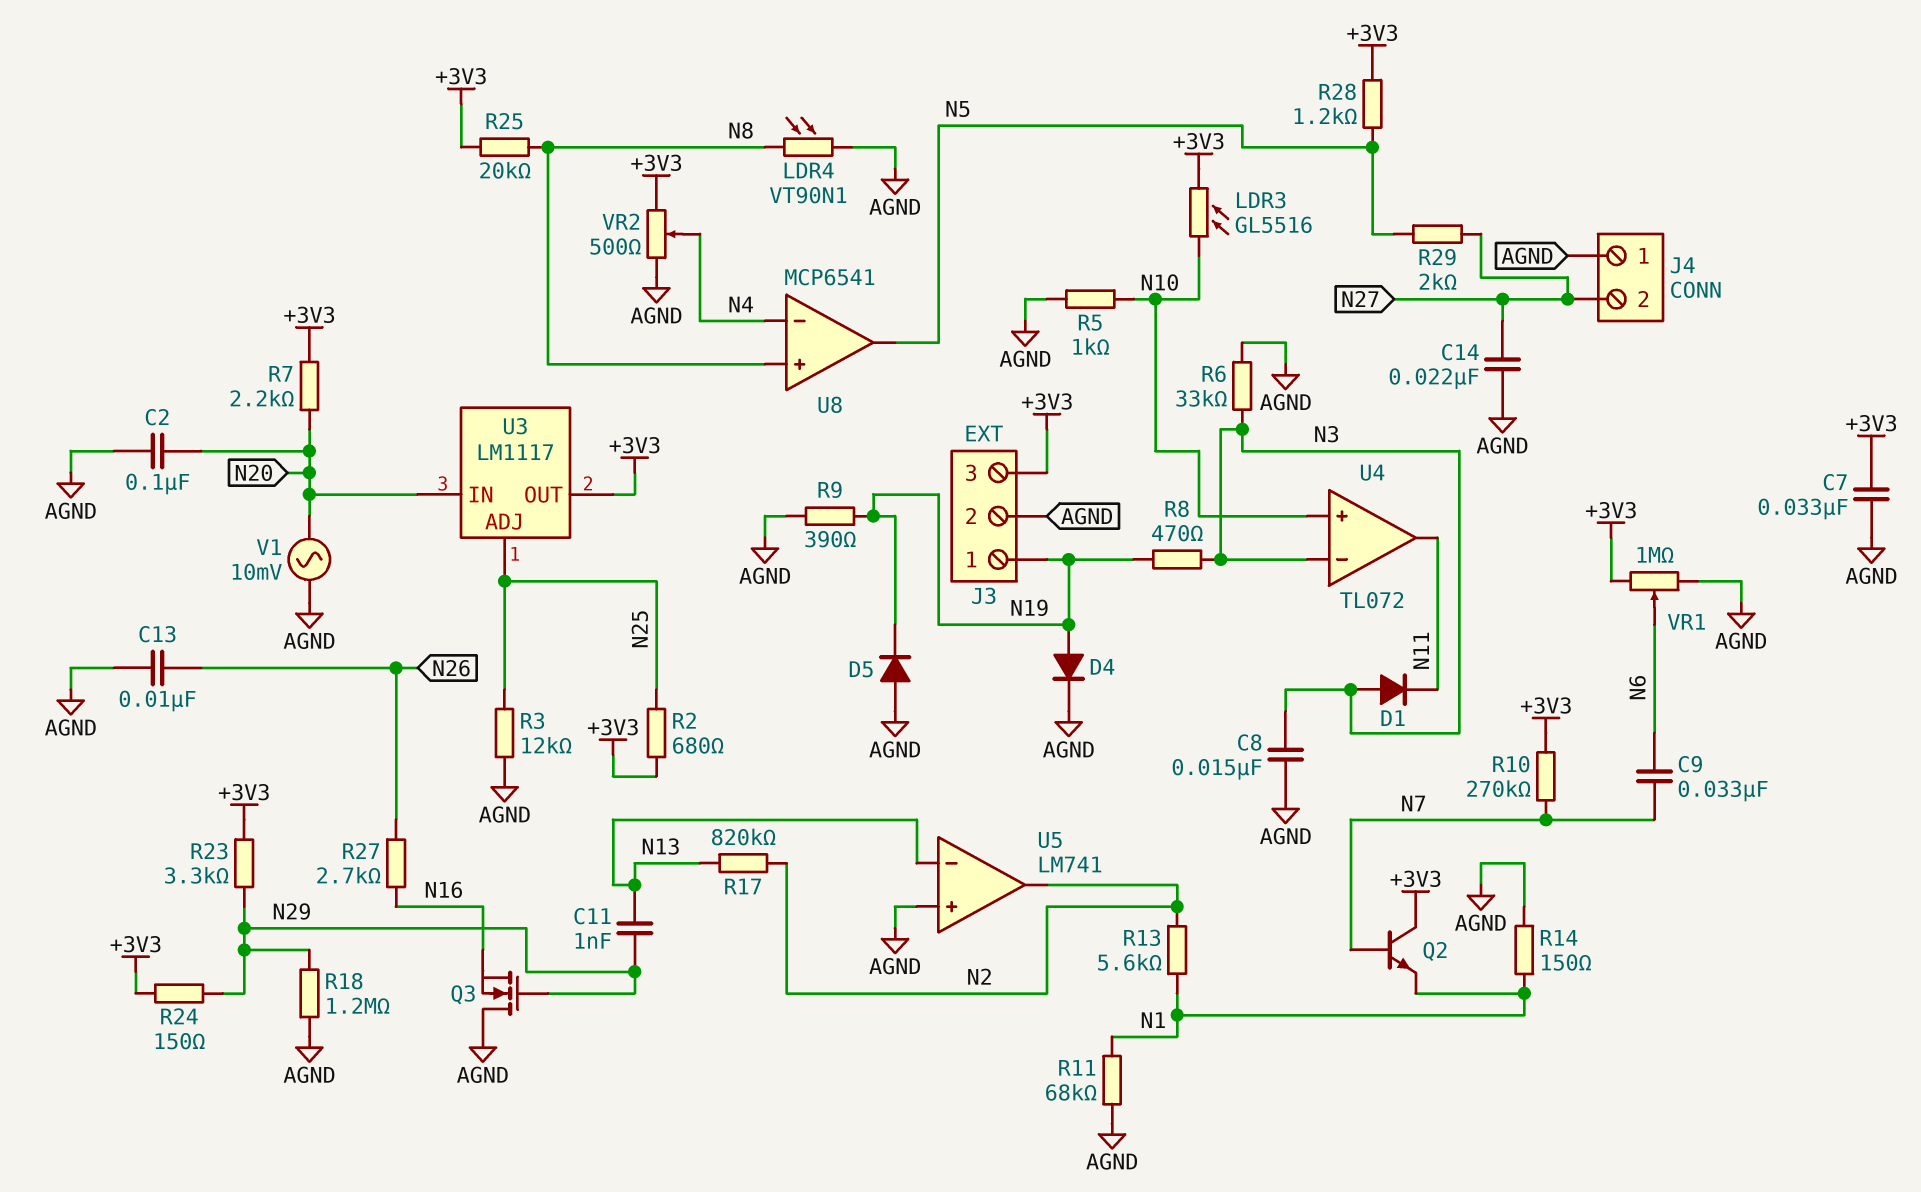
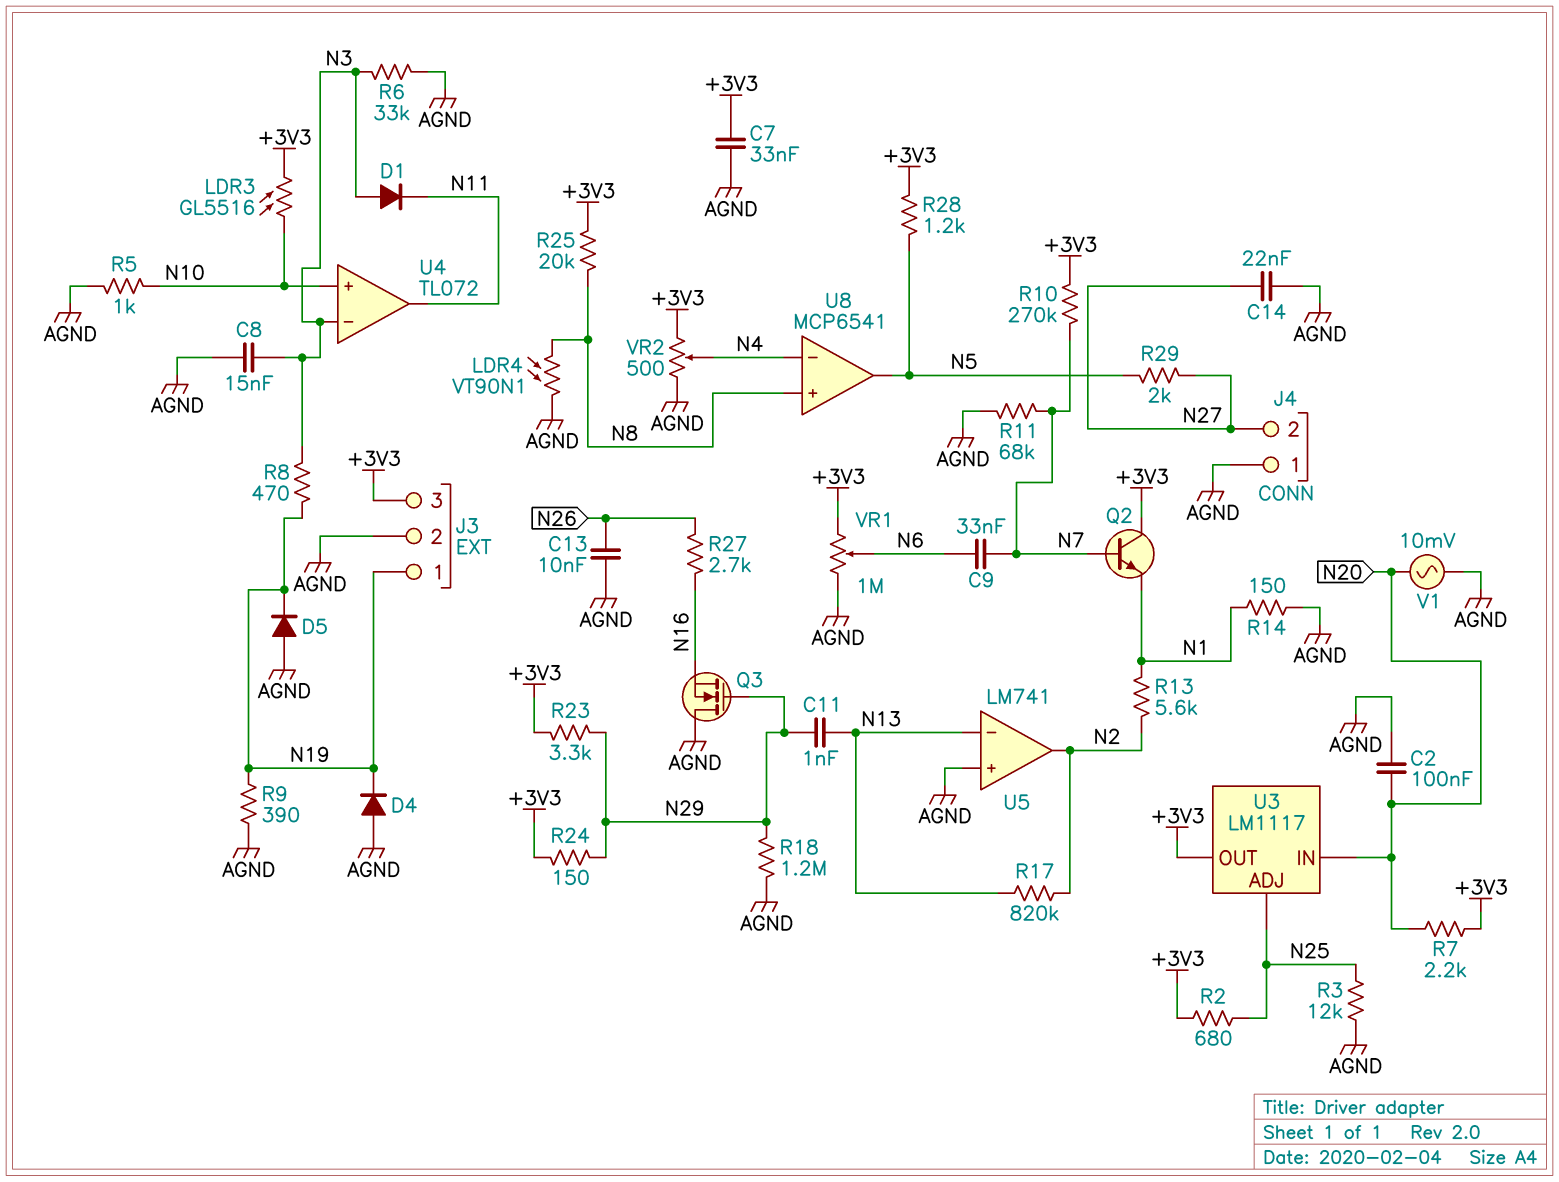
D4: diode (A N19, K AGND) -> diode (A AGND, K N19)
R11: 68k (AGND, N1) -> 68k (AGND, N7)

